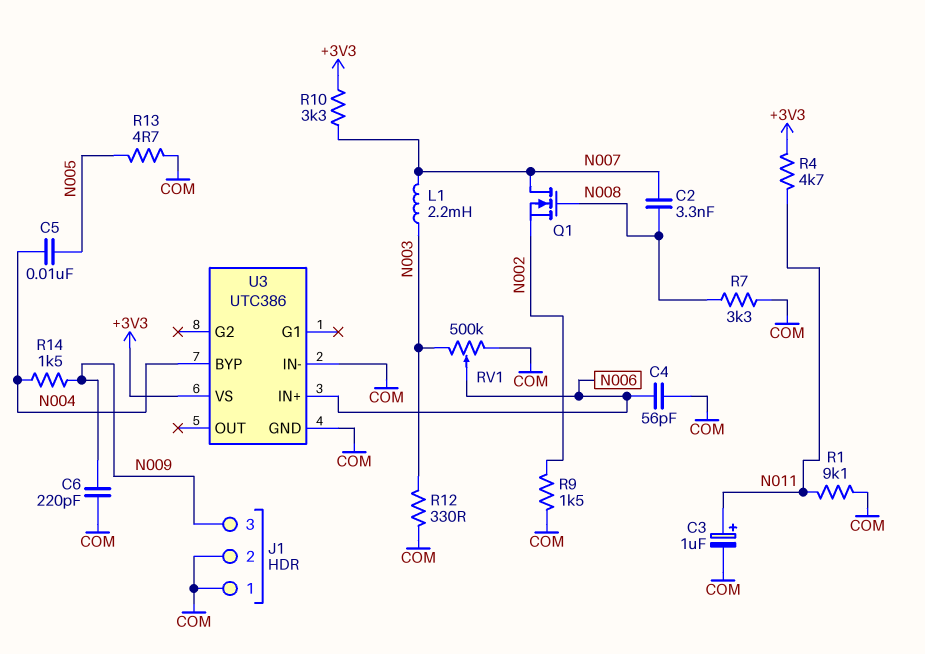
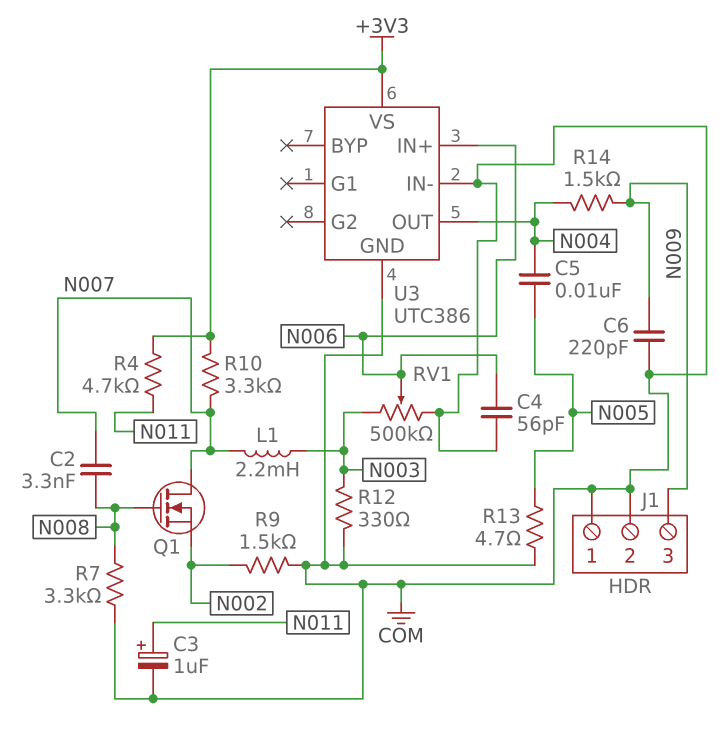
R1: 9.1k (COM, N011) -> none
U3 pin BYP: N004 -> none
U3 pin OUT: none -> N004

